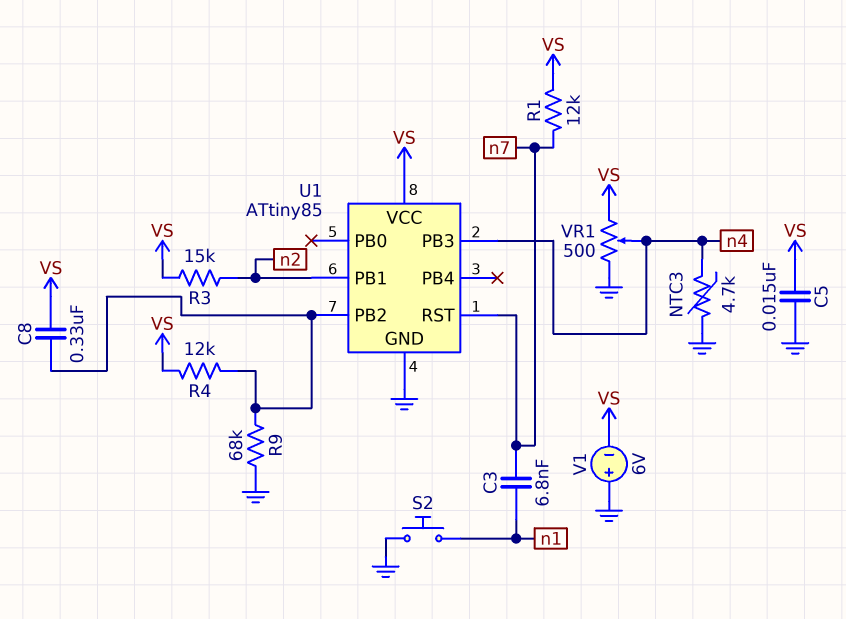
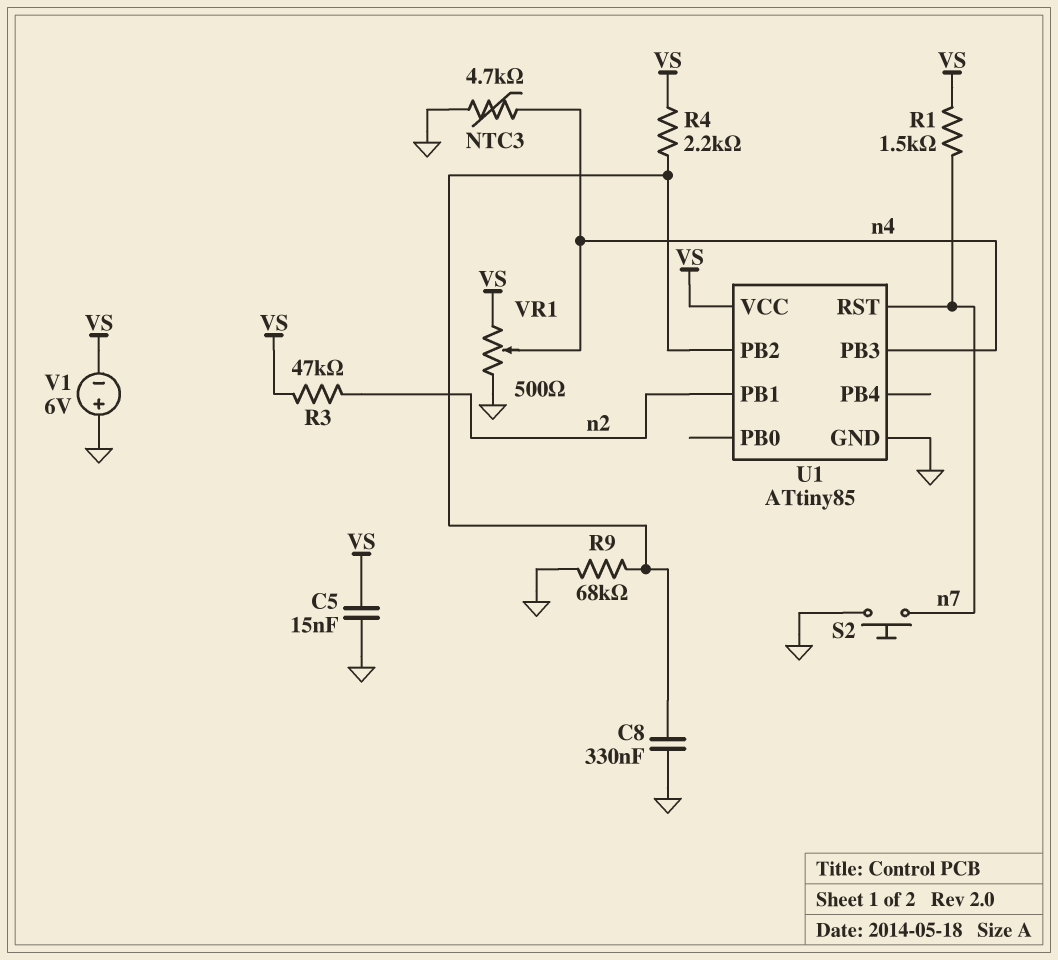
C3: 6.8nF (n1, n7) -> none
C8: 330nF (U1/PB2, VS) -> 330nF (GND, U1/PB2)
R1: 12k (VS, n7) -> 1.5k (VS, n7)
R3: 15k (VS, n2) -> 47k (VS, n2)
R4: 12k (U1/PB2, VS) -> 2.2k (U1/PB2, VS)
S2: button (GND, n1) -> button (GND, n7)

